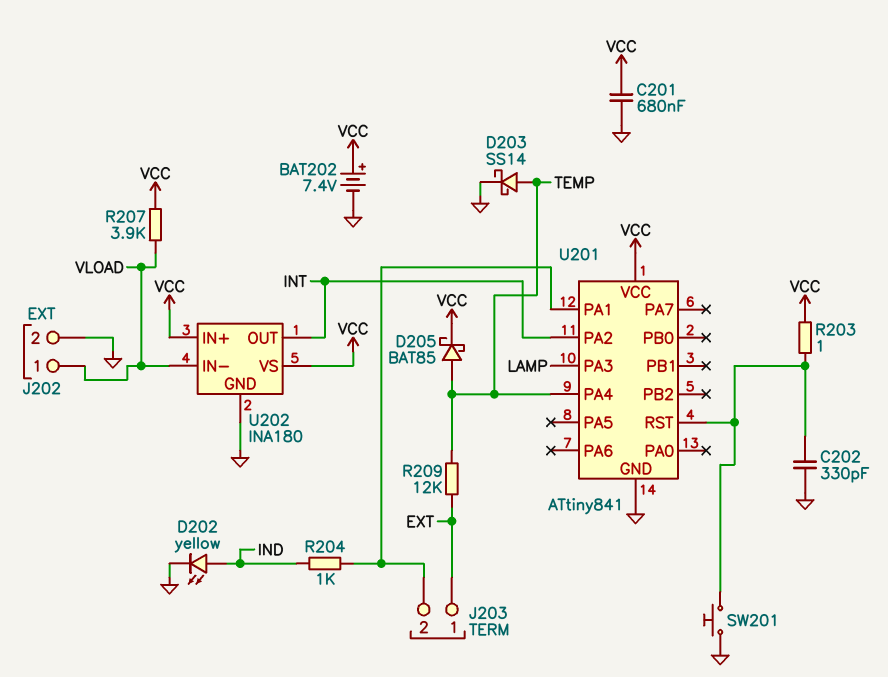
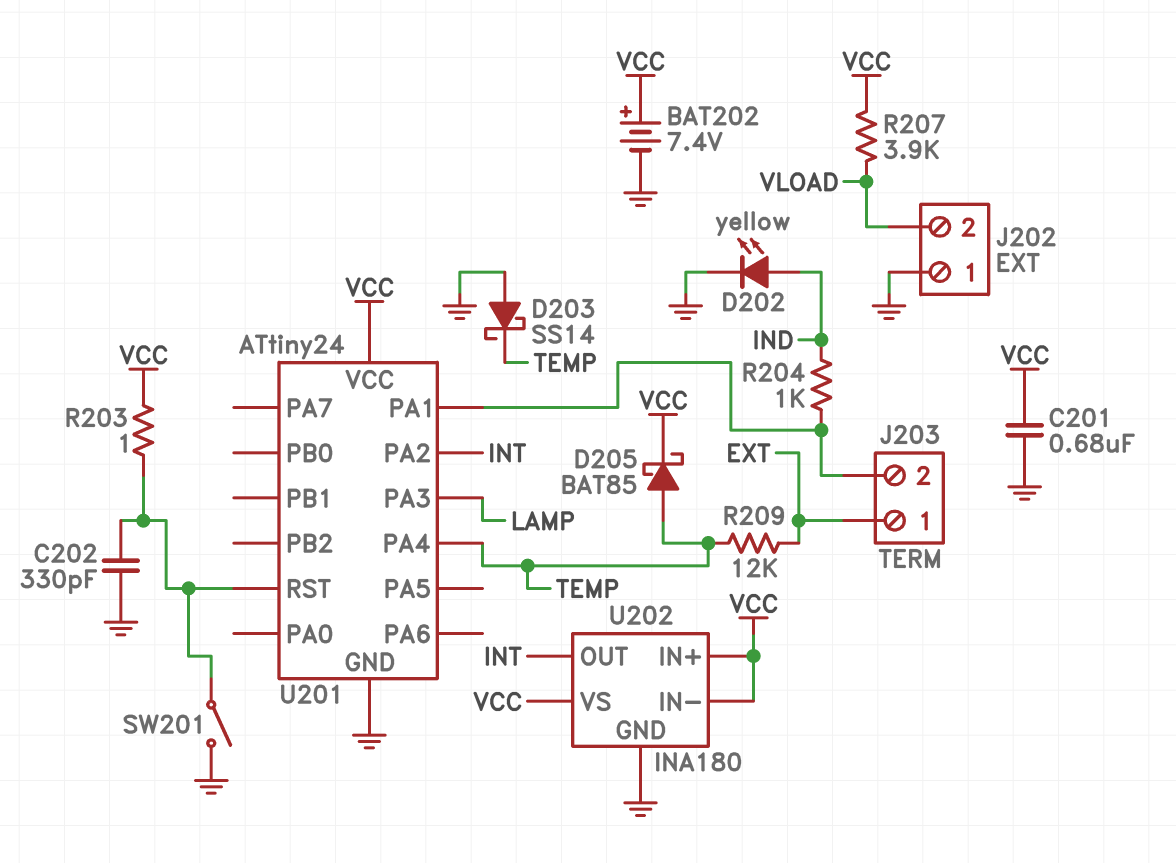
D203: schottky SS14 (A TEMP, K GND) -> schottky SS14 (A GND, K TEMP)
J202 pin 1: VLOAD -> GND
J202 pin 2: GND -> VLOAD
SW201: button (GND, U201/RST) -> switch (GND, U201/RST)
U201: ATtiny841 -> ATtiny24
U202 pin IN-: VLOAD -> VCC

